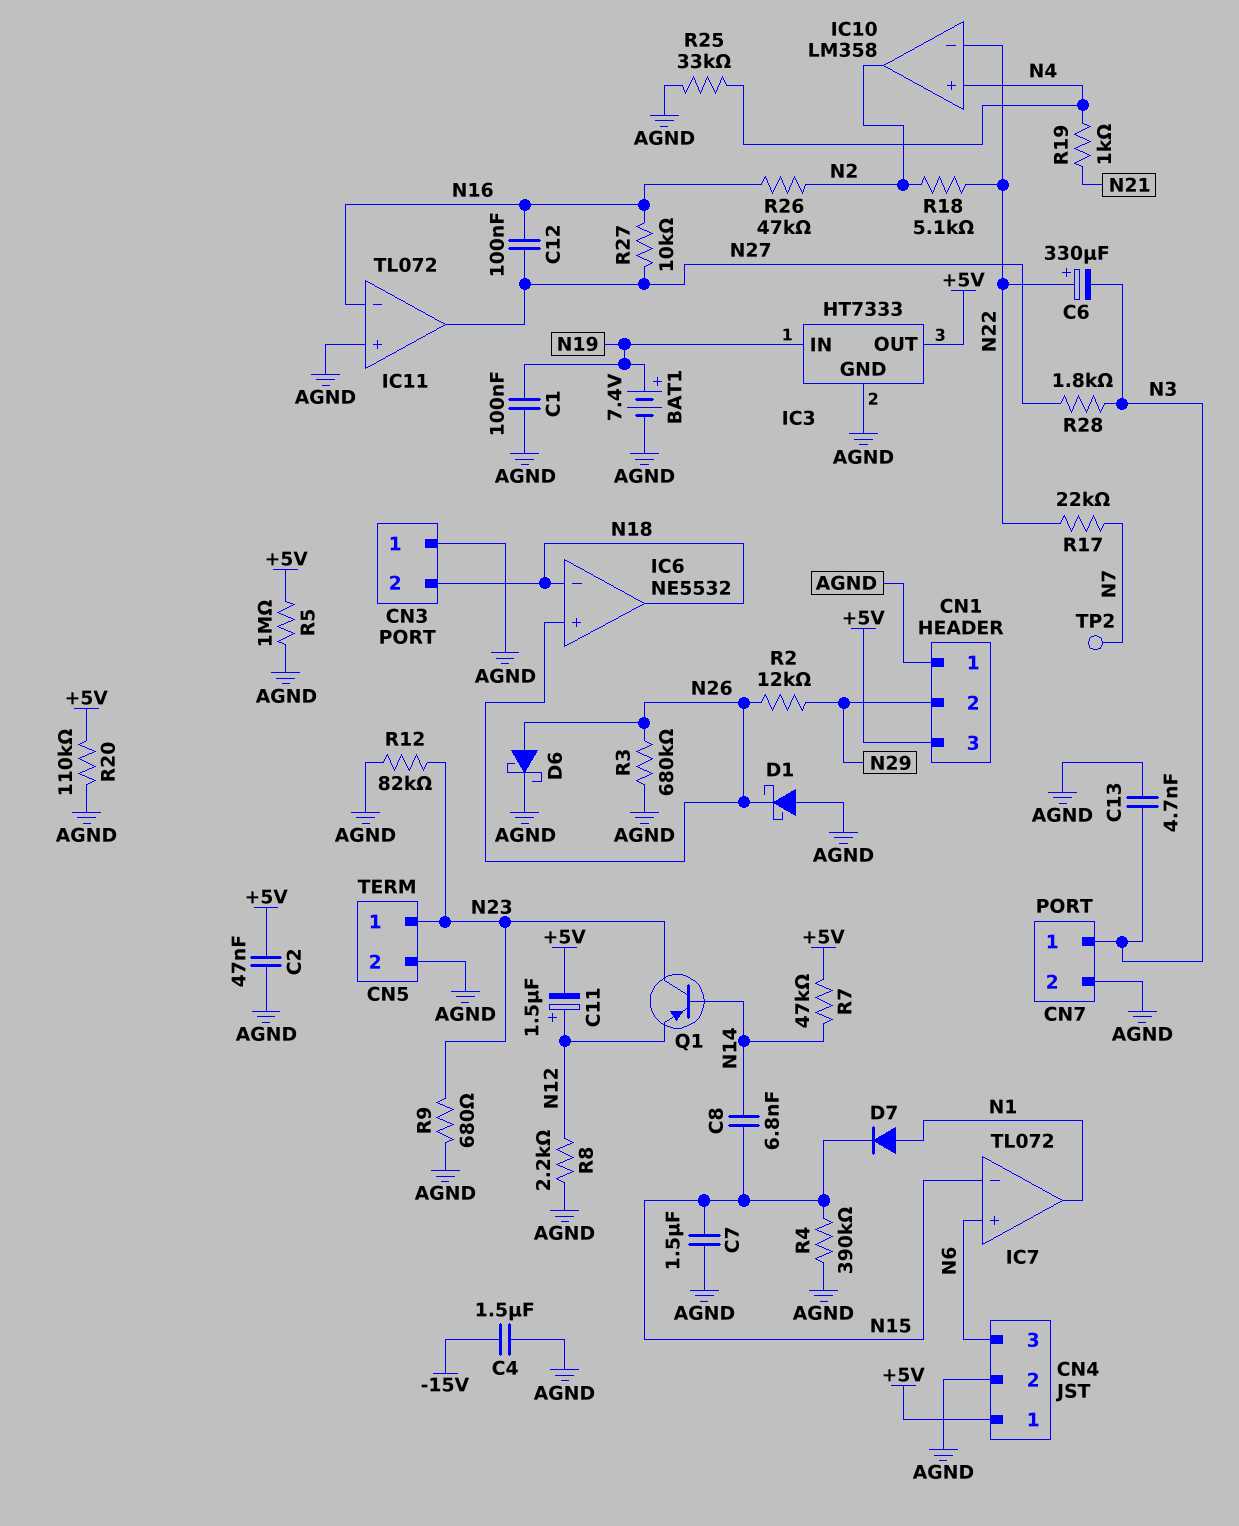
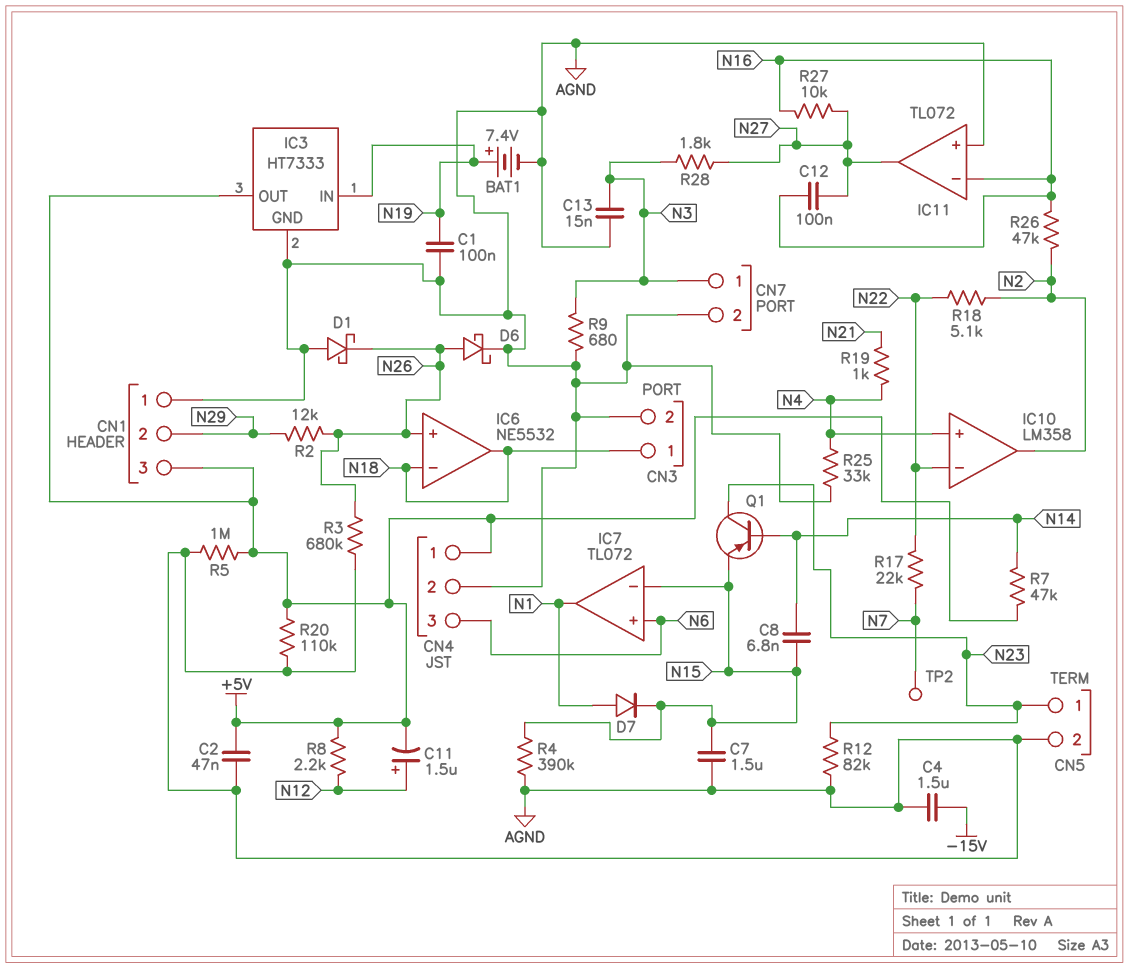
C6: 330uF (plus N22, minus N3) -> none
C13: 4.7nF (AGND, N3) -> 15nF (AGND, N3)
CN3 pin 1: AGND -> N18
CN3 pin 2: N18 -> AGND
Q1: PNP (B N14, C N23, E N12) -> PNP (B N14, C N23, E N15)
R8: 2.2k (AGND, N12) -> 2.2k (+5V, N12)
R9: 680 (AGND, N23) -> 680 (AGND, N3)

